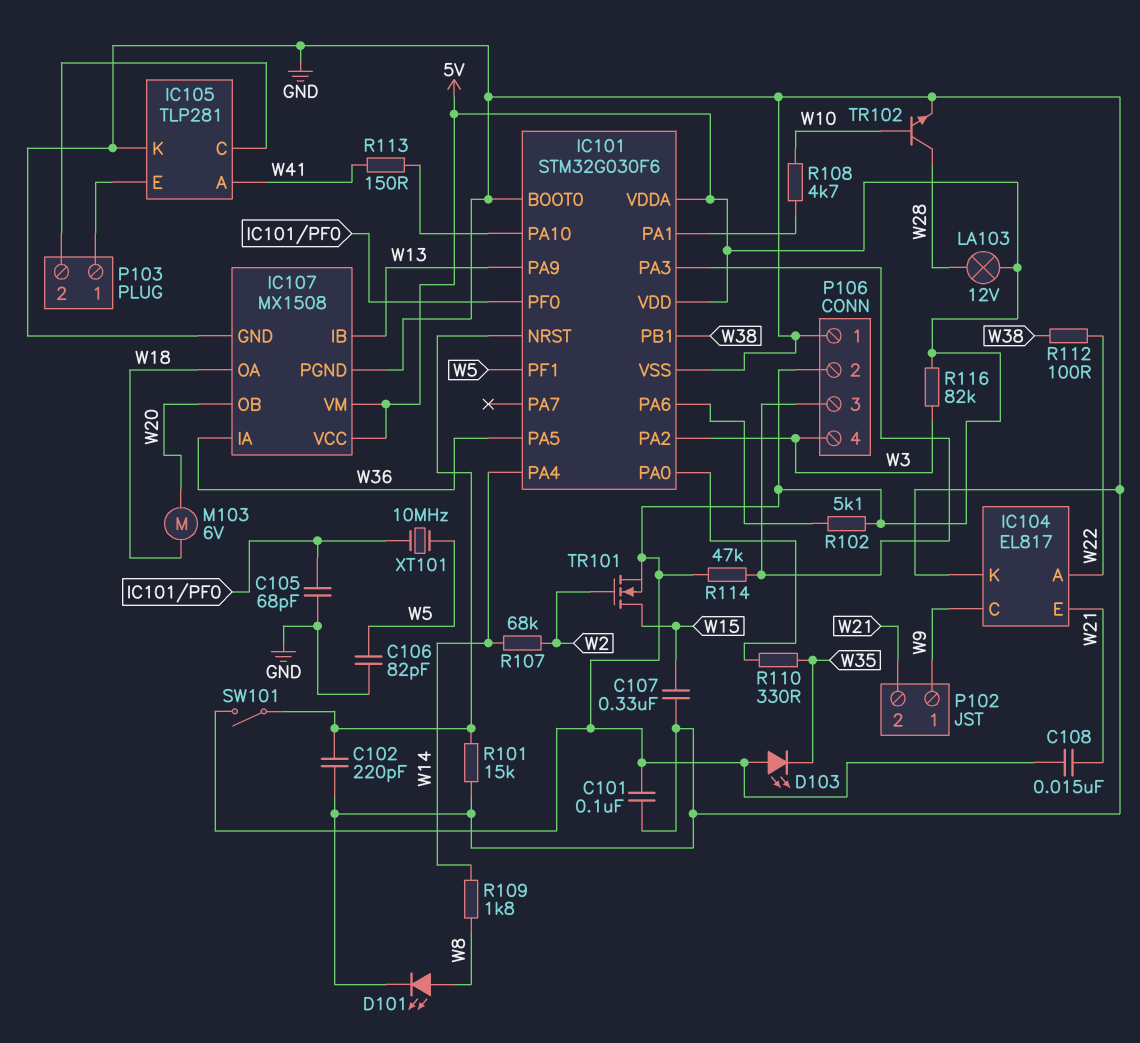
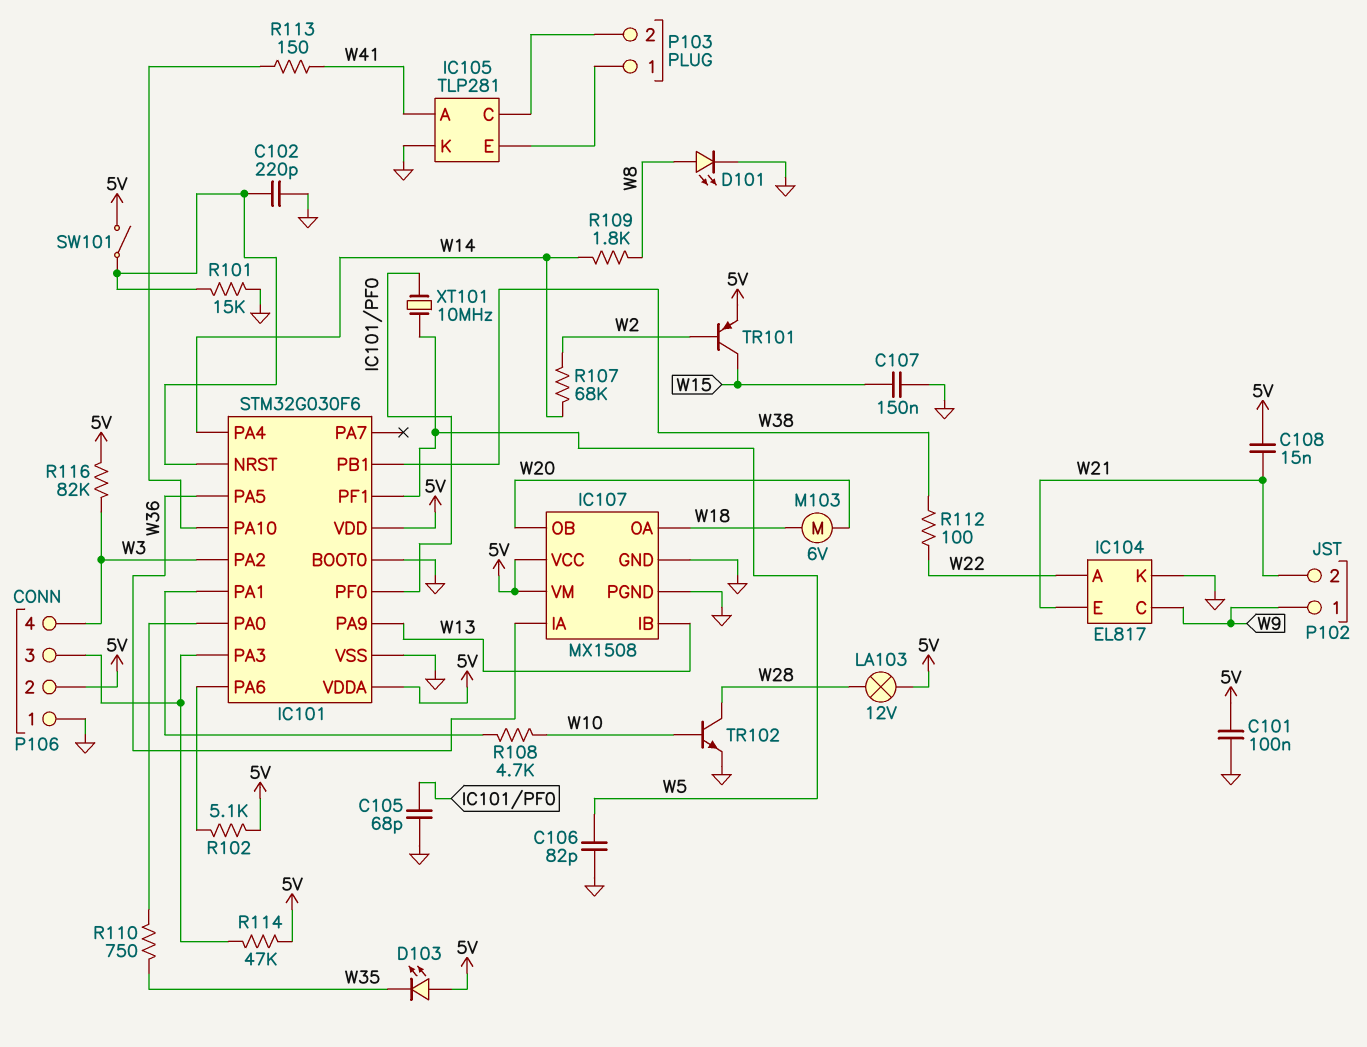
C107: 330nF (GND, W15) -> 150nF (GND, W15)
R110: 330 (IC101/PA0, W35) -> 750 (IC101/PA0, W35)
TR101: NMOS (G W2, D W15, S 5V) -> PNP (B W2, C W15, E 5V)

